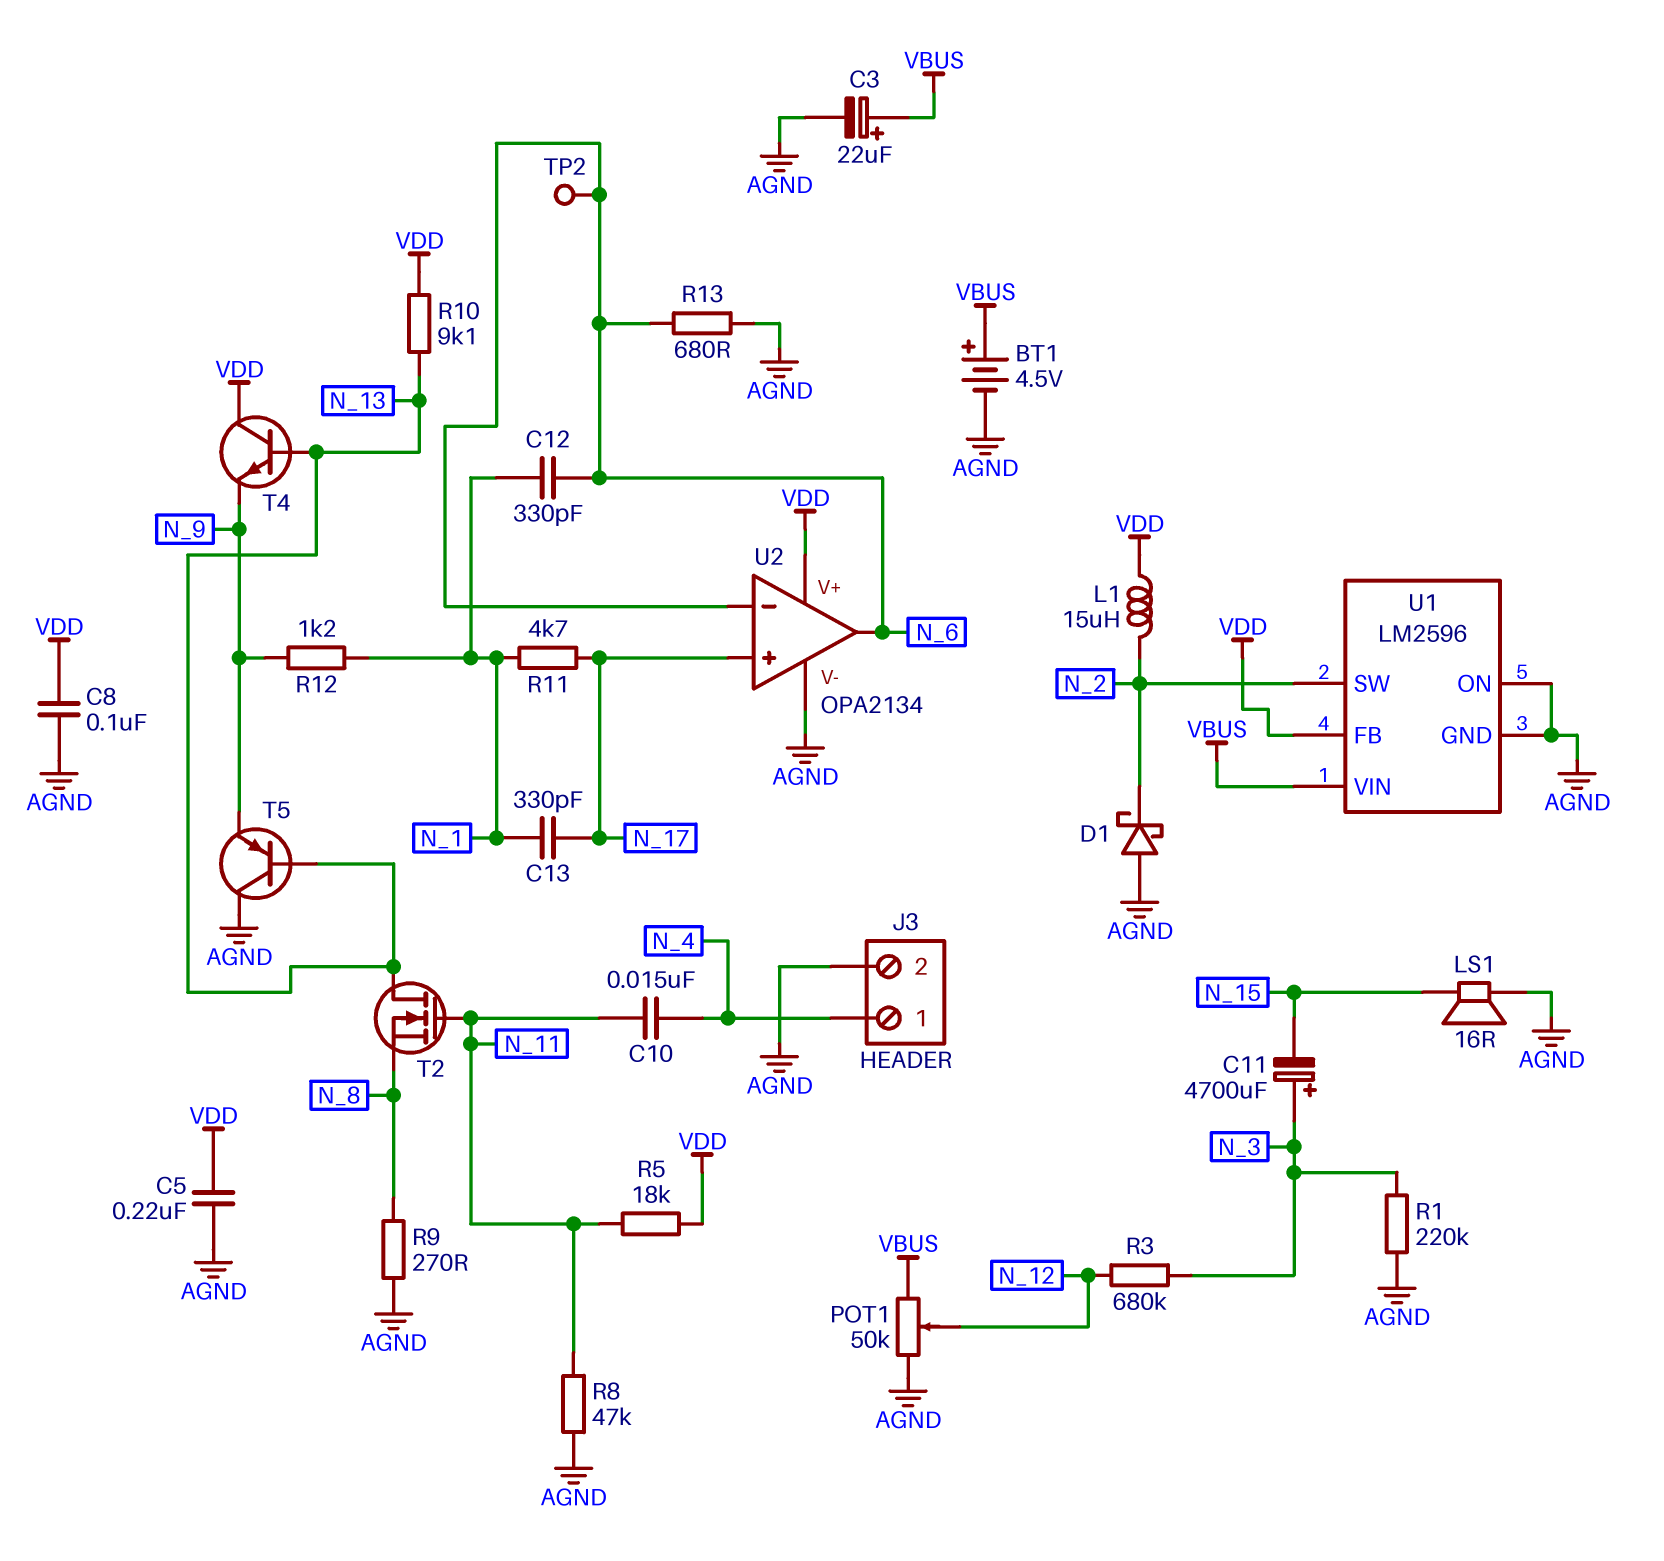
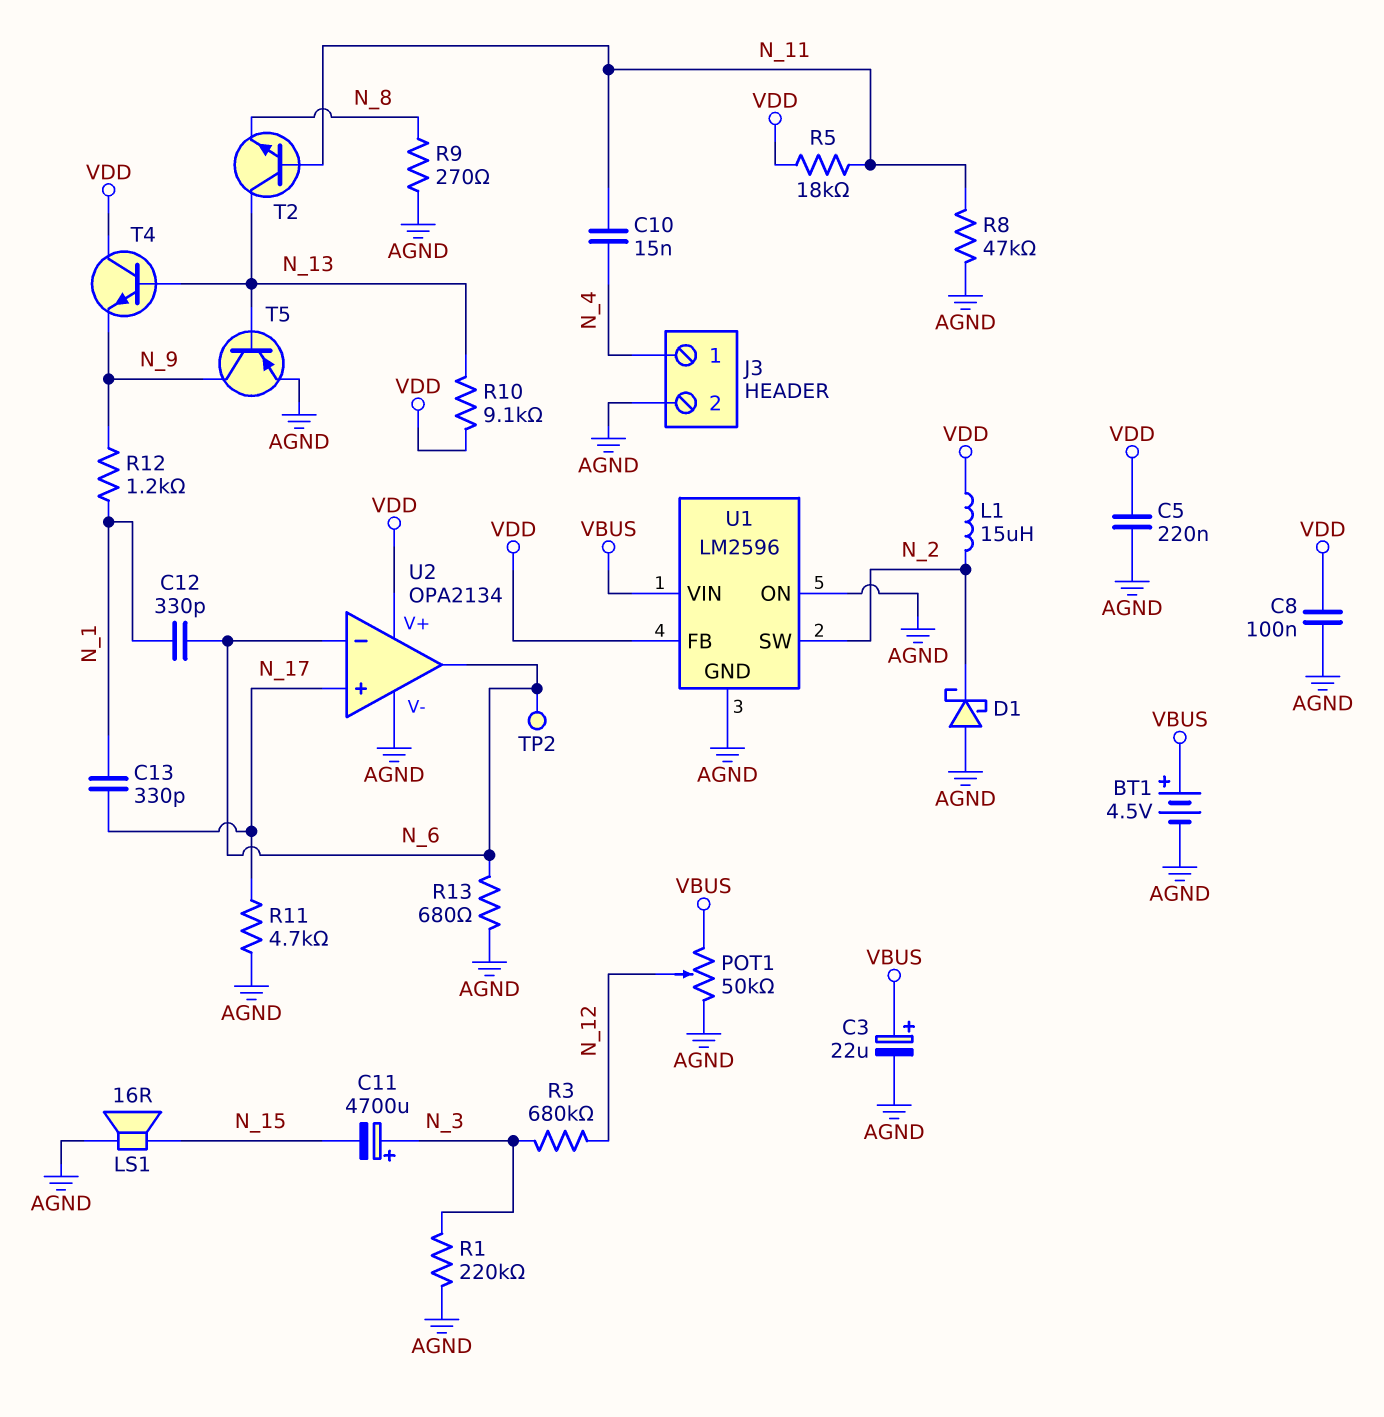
R11: 4.7k (N_1, N_17) -> 4.7k (AGND, N_17)
T2: NMOS (G N_11, D N_13, S N_8) -> NPN (B N_11, C N_13, E N_8)
T5: PNP (B N_13, C AGND, E N_9) -> PNP (B N_13, C N_9, E AGND)

